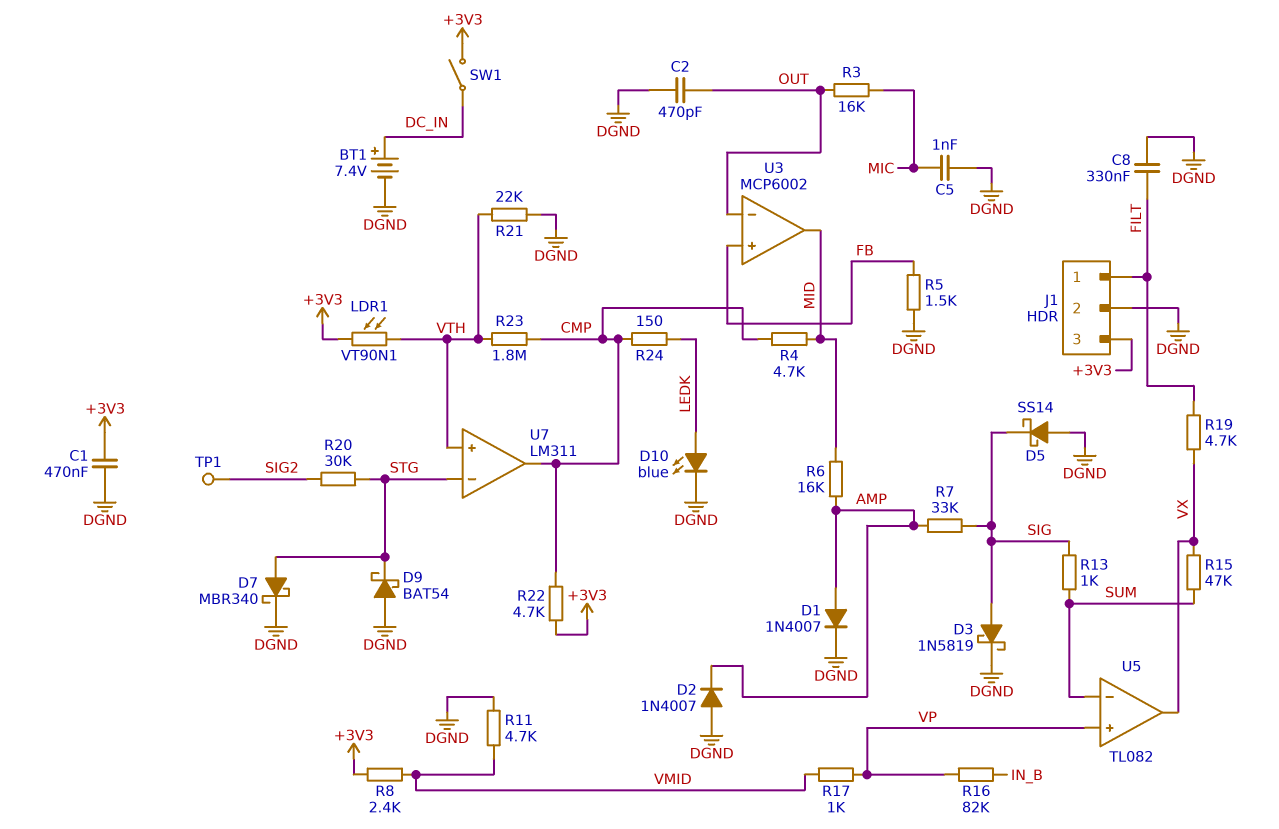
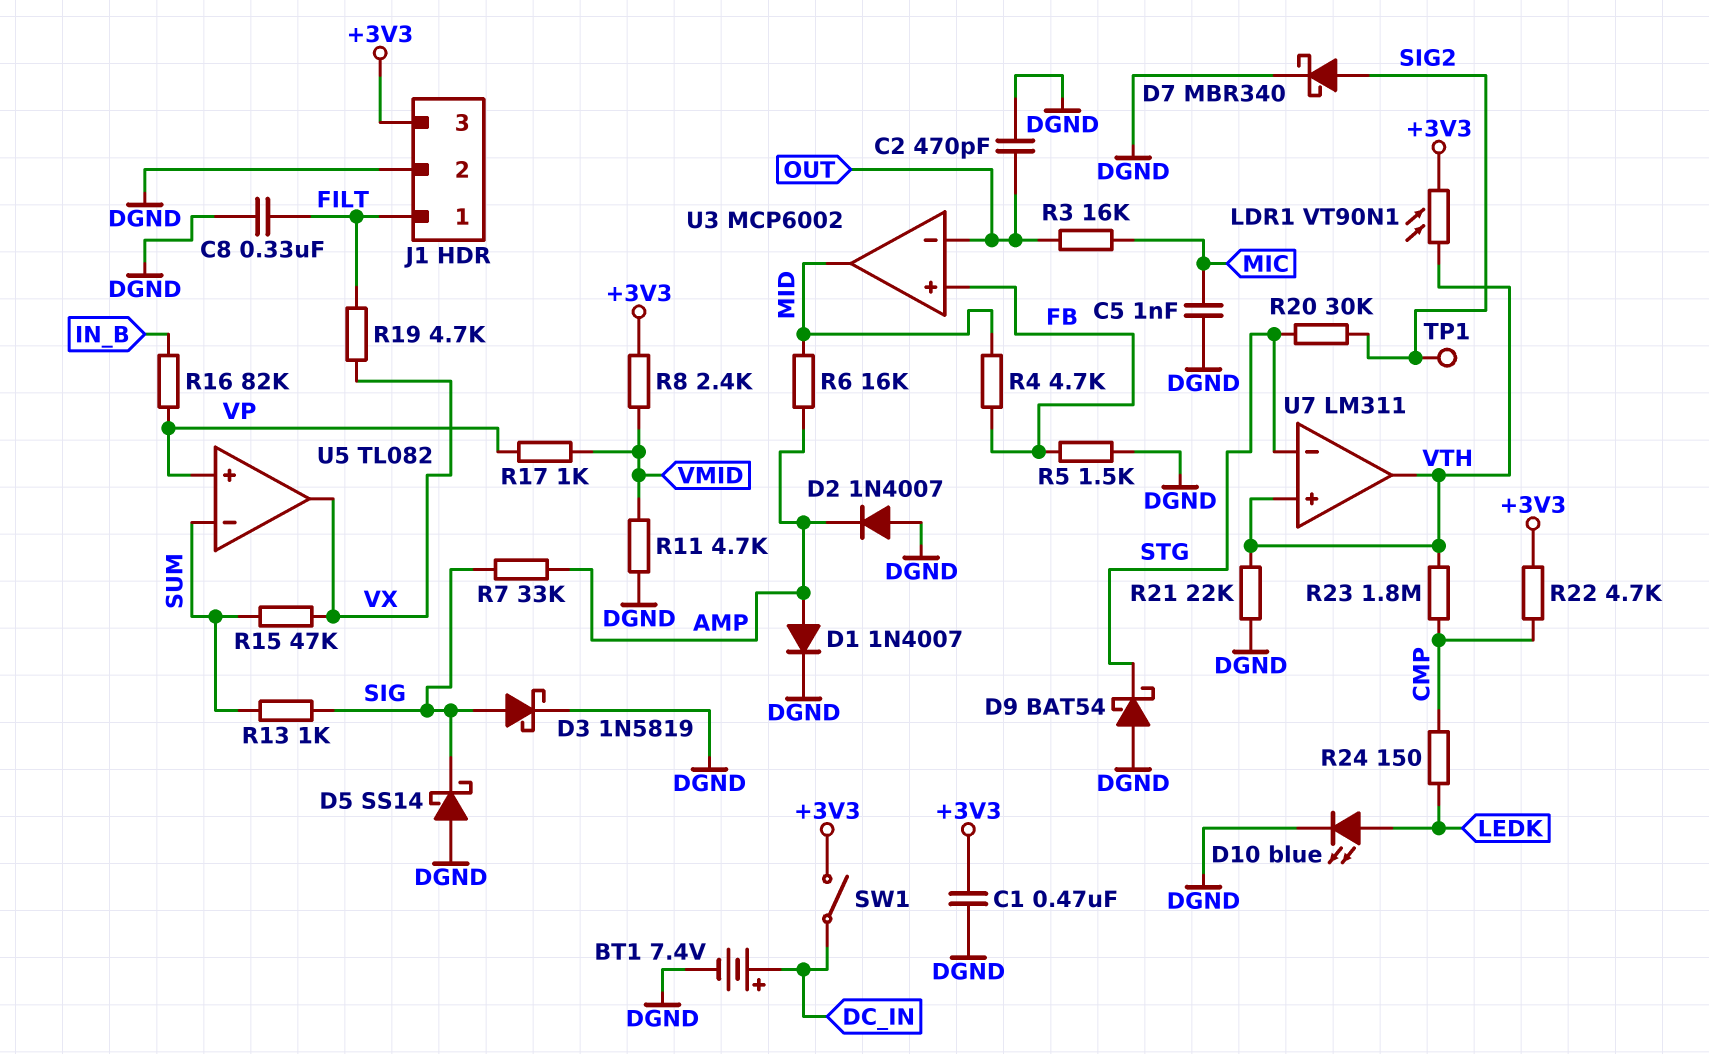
D7: schottky MBR340 (A STG, K DGND) -> schottky MBR340 (A SIG2, K DGND)
R4: 4.7k (CMP, MID) -> 4.7k (FB, MID)
U7 pin out: CMP -> VTH

